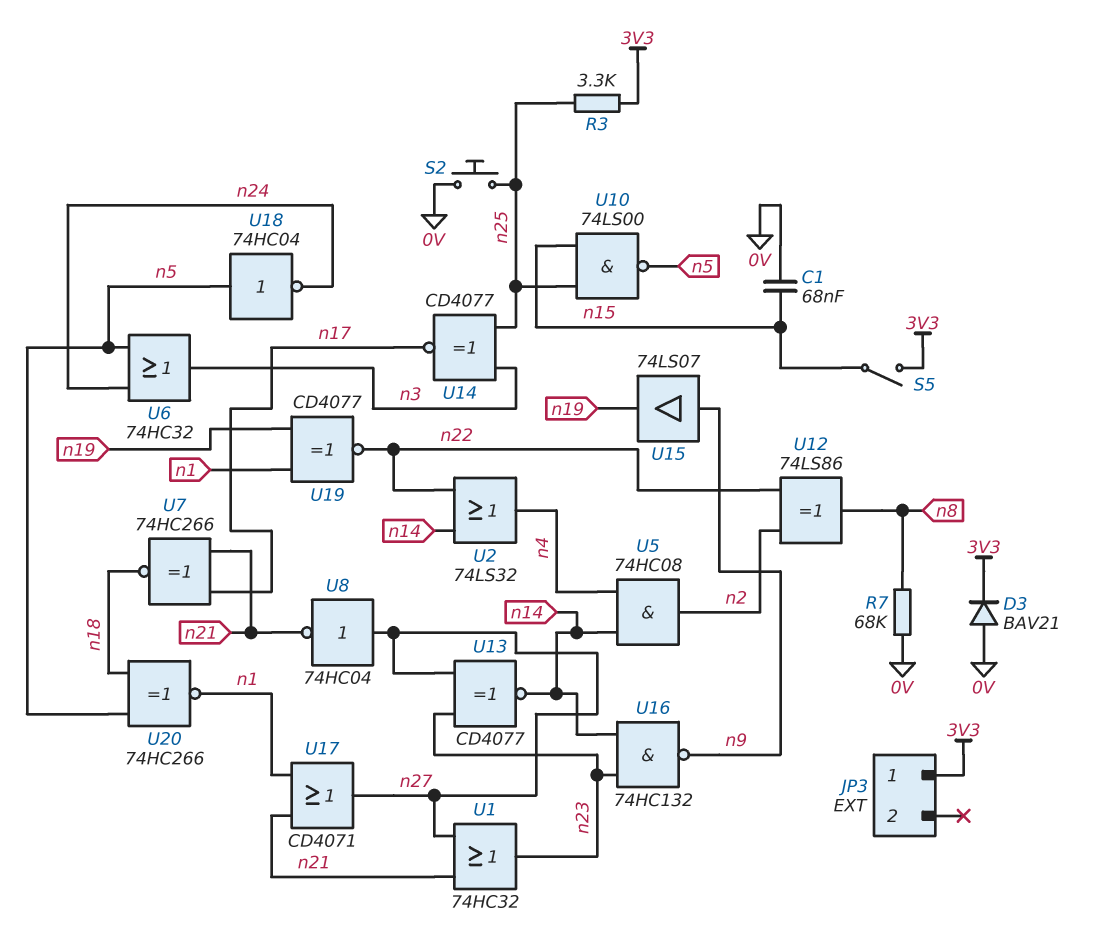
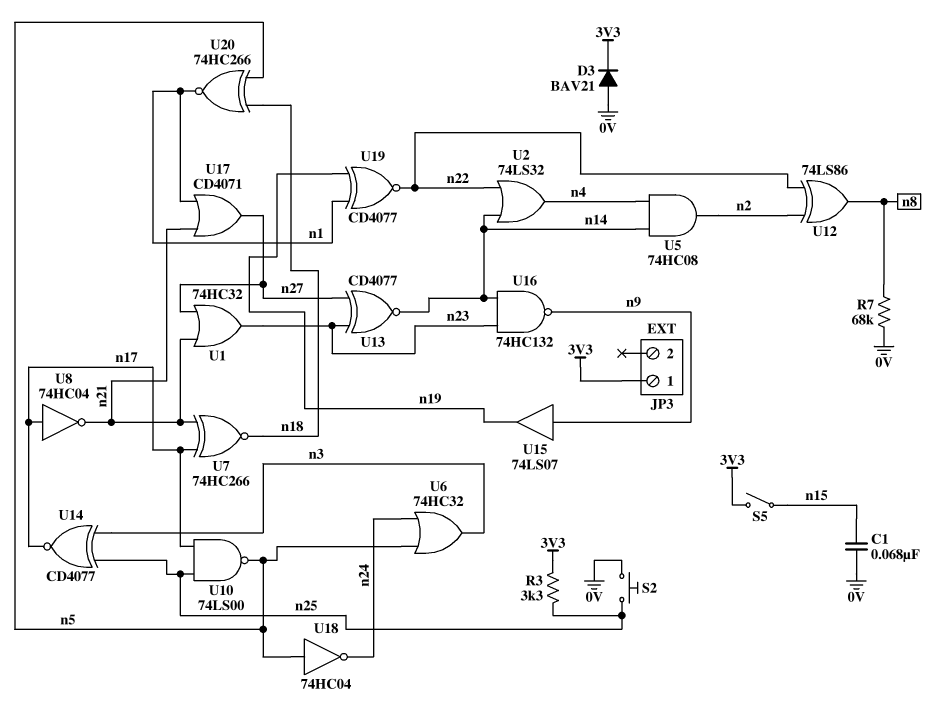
U8: NOT 74HC04 (in n27, out n21) -> NOT 74HC04 (in n17, out n21)
U10: NAND 74LS00 (in n15, in n25, out n5) -> NAND 74LS00 (in n17, in n25, out n5)

